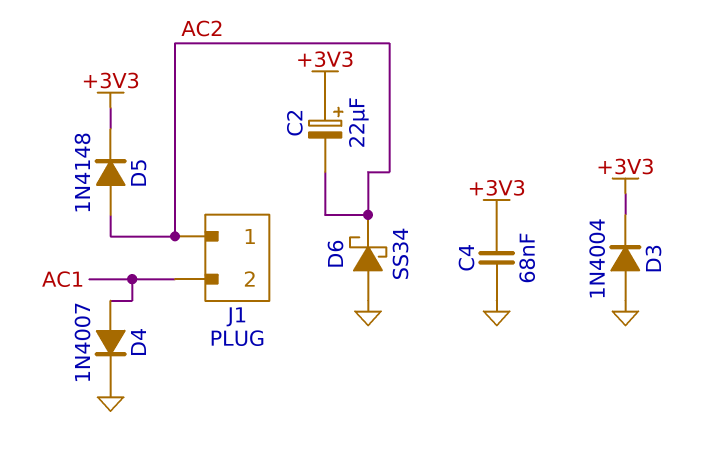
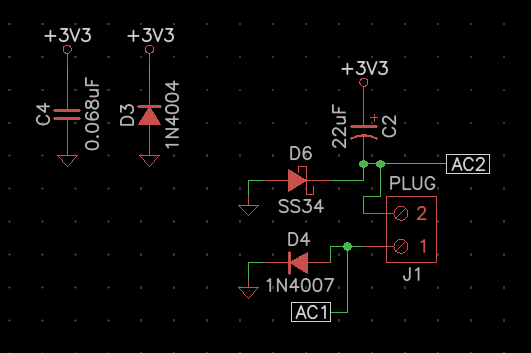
D5: diode 1N4148 (A AC2, K +3V3) -> none
J1 pin 1: AC2 -> AC1
J1 pin 2: AC1 -> AC2

